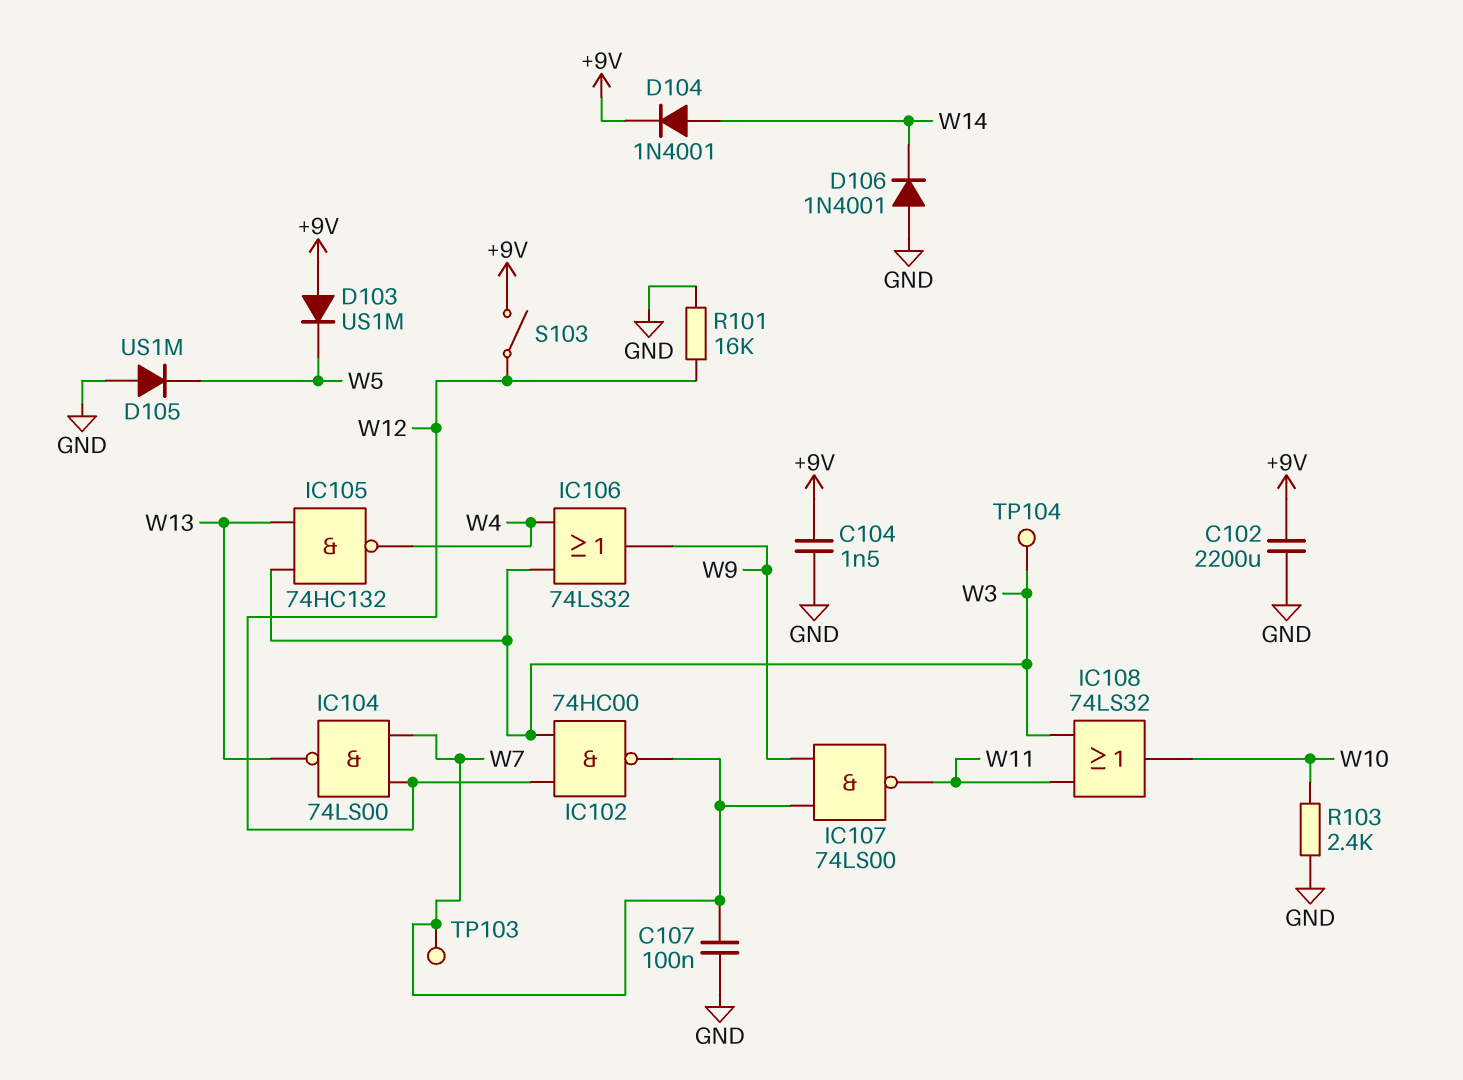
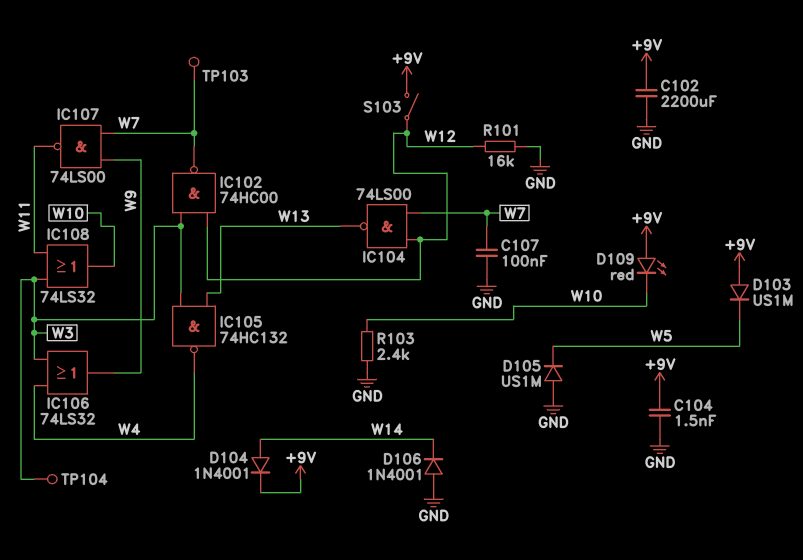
D109: none -> LED red (A +9V, K W10)

